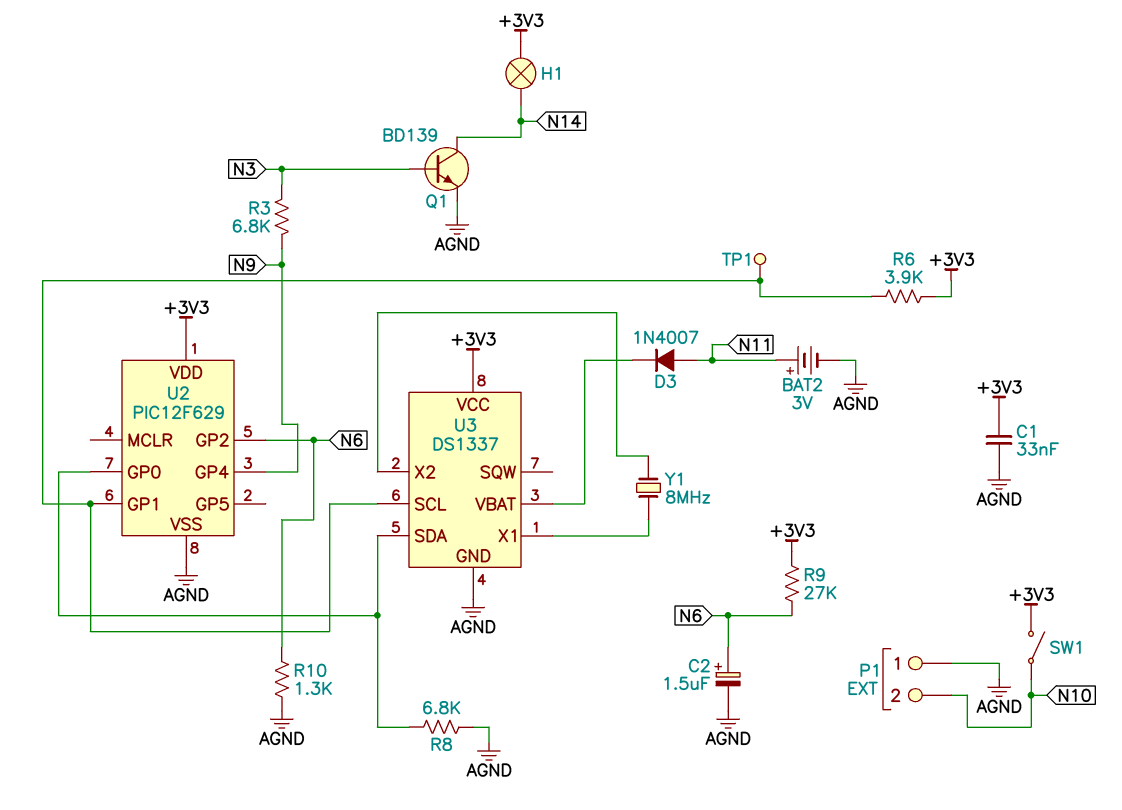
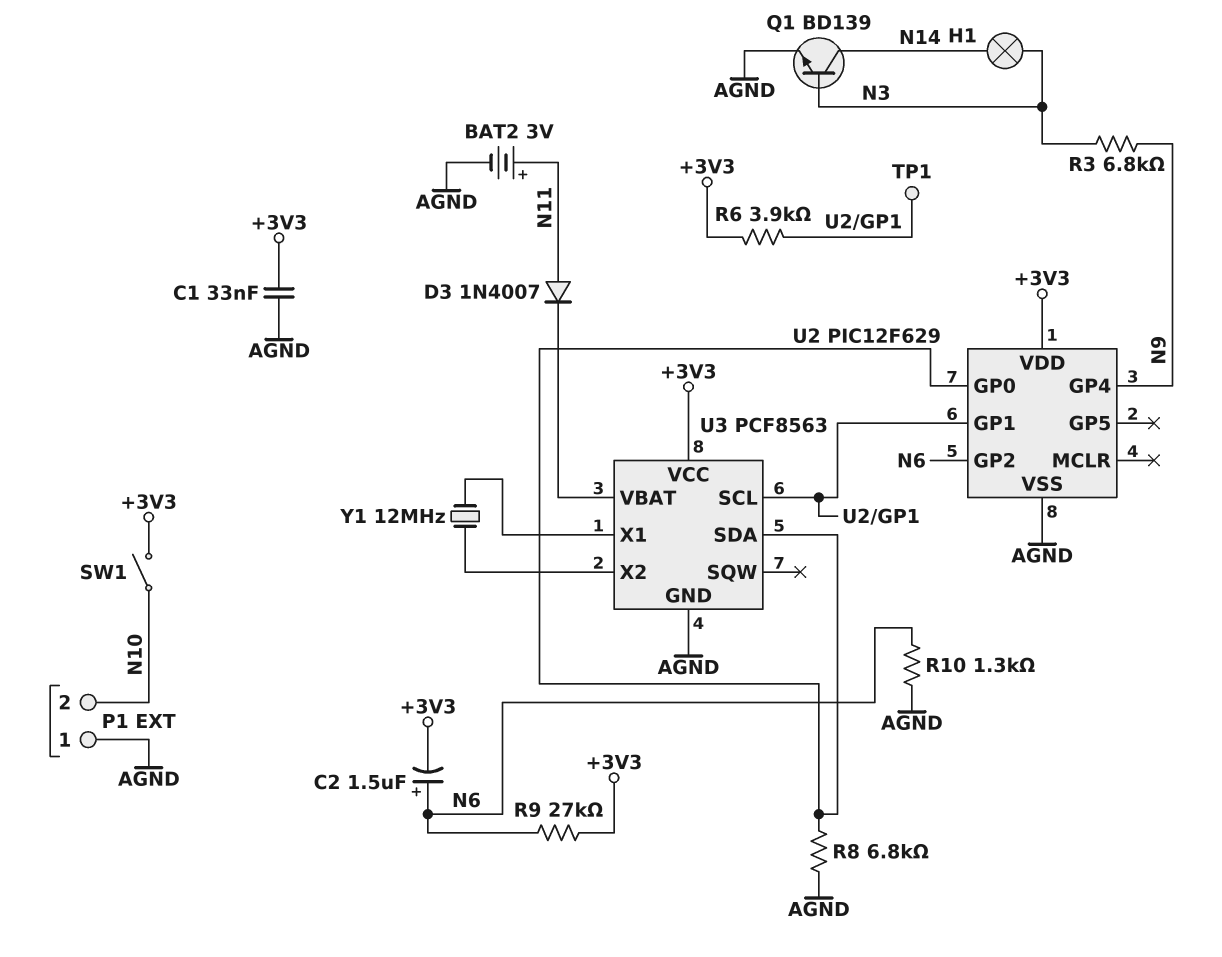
C2: 1.5uF (plus N6, minus AGND) -> 1.5uF (plus N6, minus +3V3)
H1: lamp (+3V3, N14) -> lamp (N3, N14)
U3: DS1337 -> PCF8563
Y1: 8MHz (U3/X1, U3/X2) -> 12MHz (U3/X1, U3/X2)

